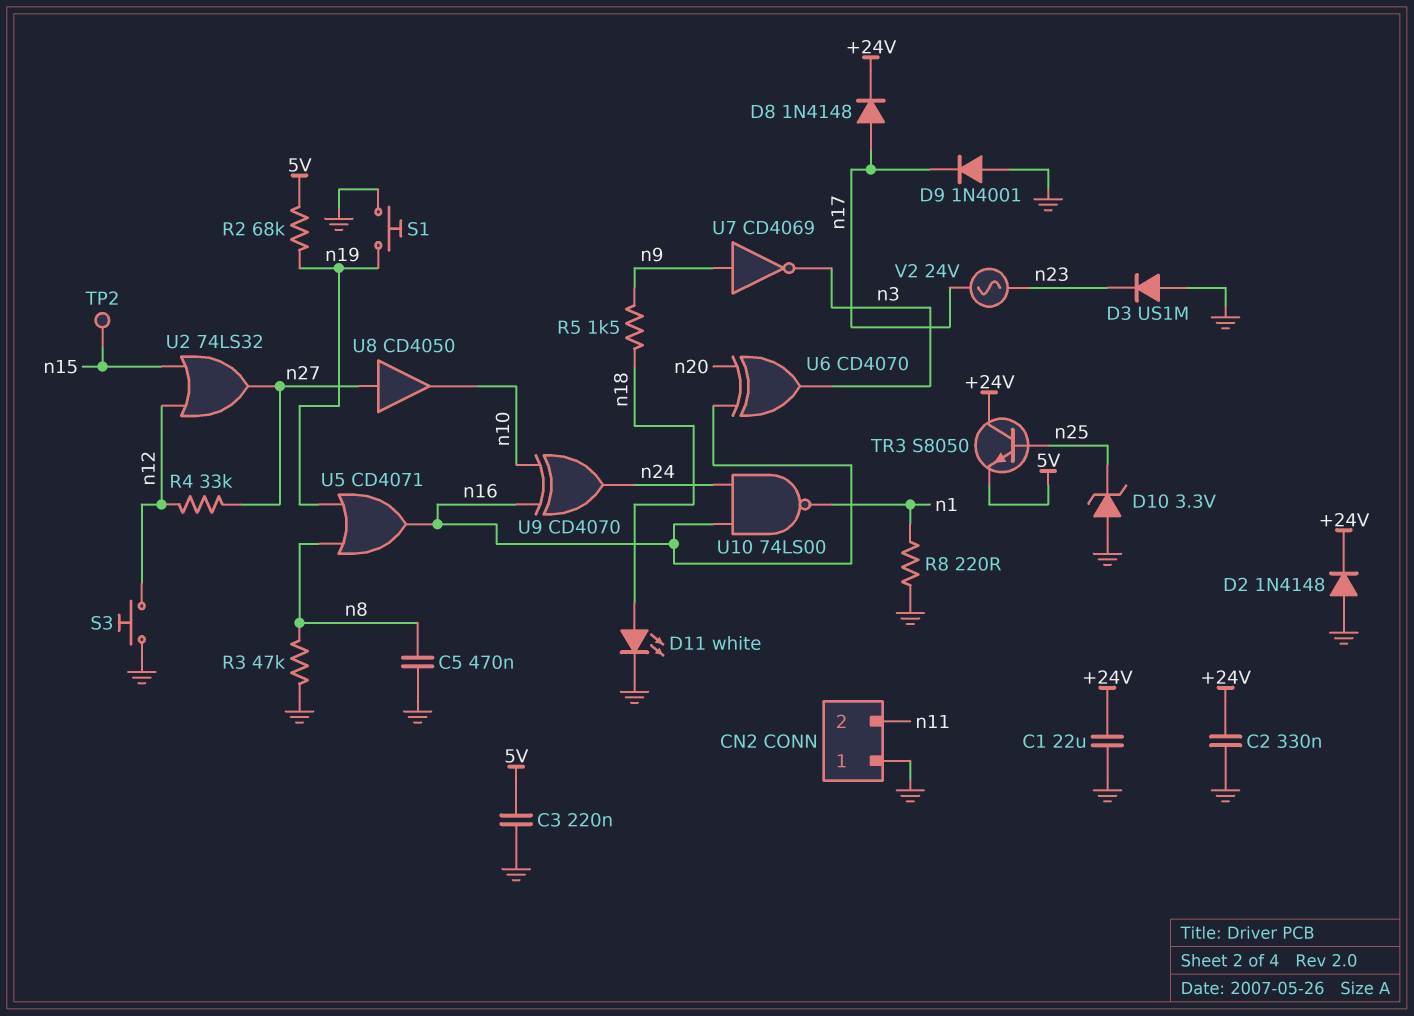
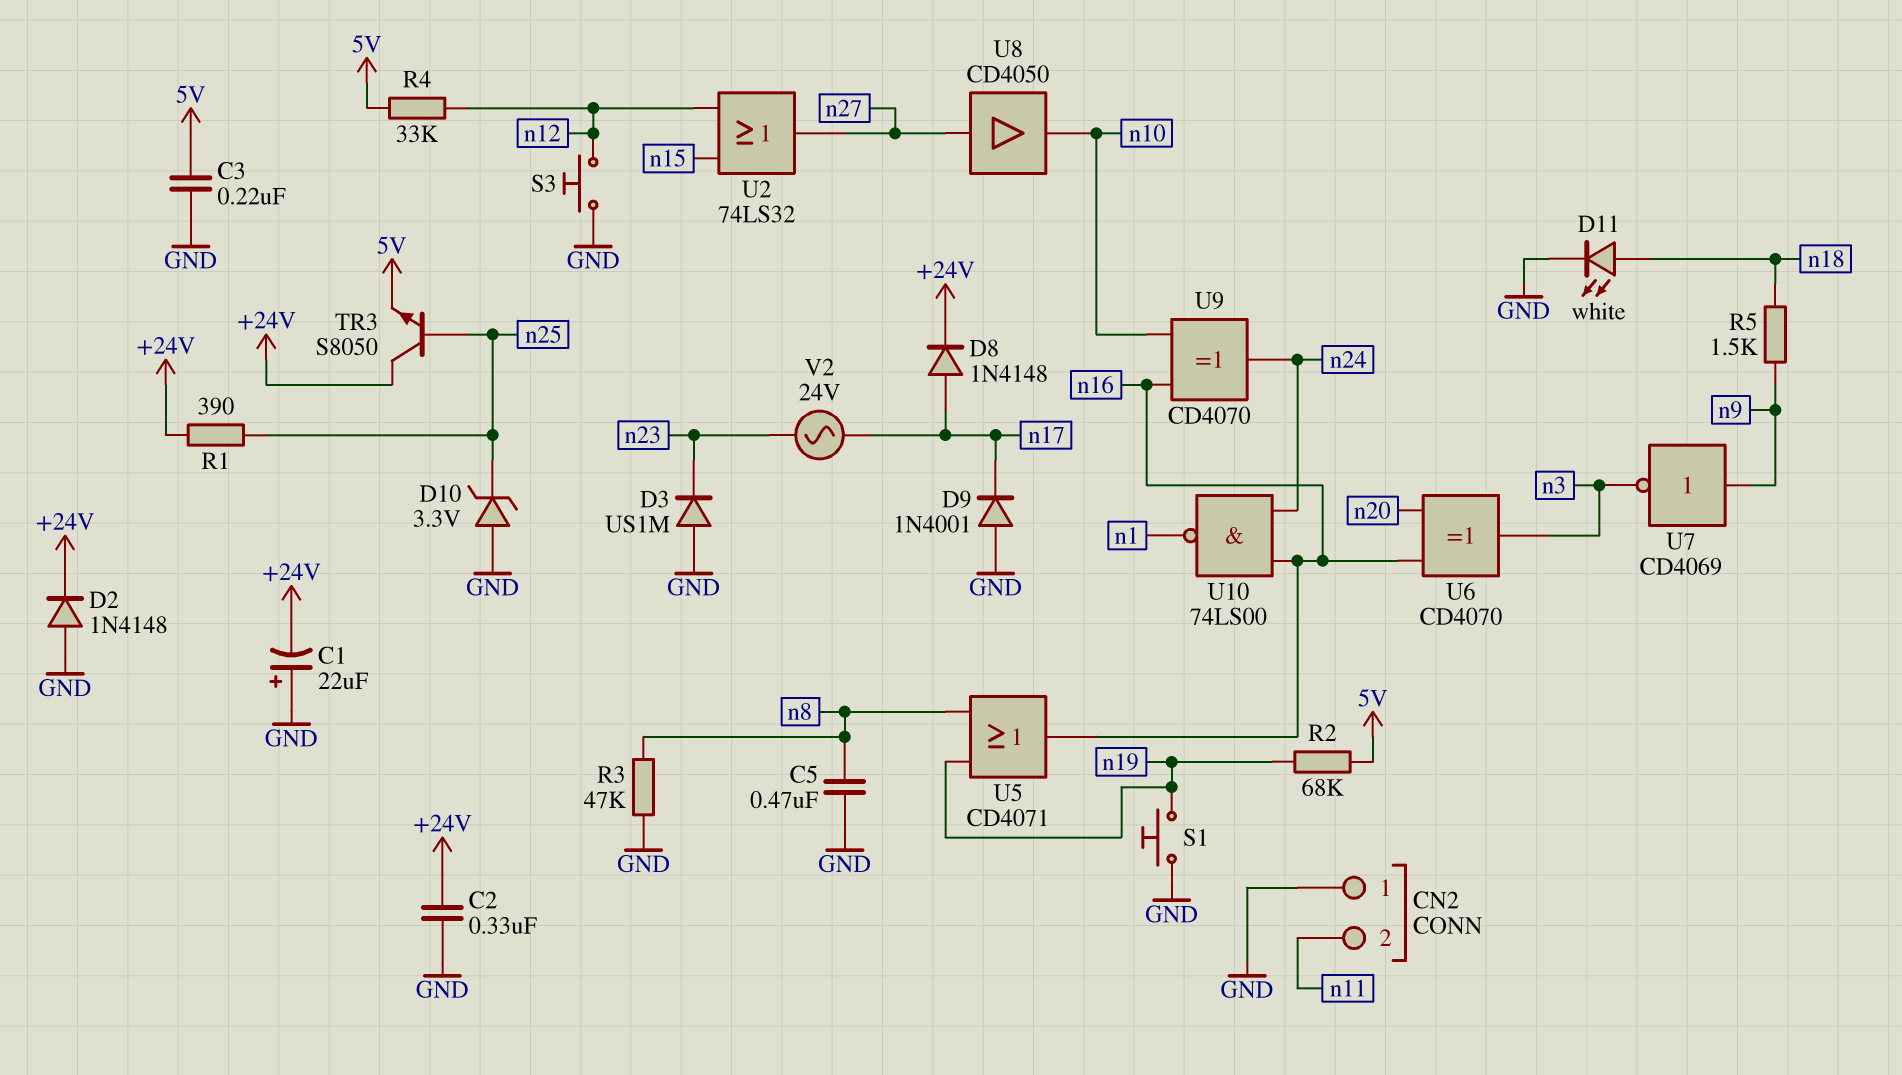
C1: 22uF (+24V, GND) -> 22uF (plus GND, minus +24V)
R1: none -> 390 (+24V, n25)
R4: 33k (n12, n27) -> 33k (5V, n12)
R8: 220 (GND, n1) -> none
TP2: test point (n15) -> none

